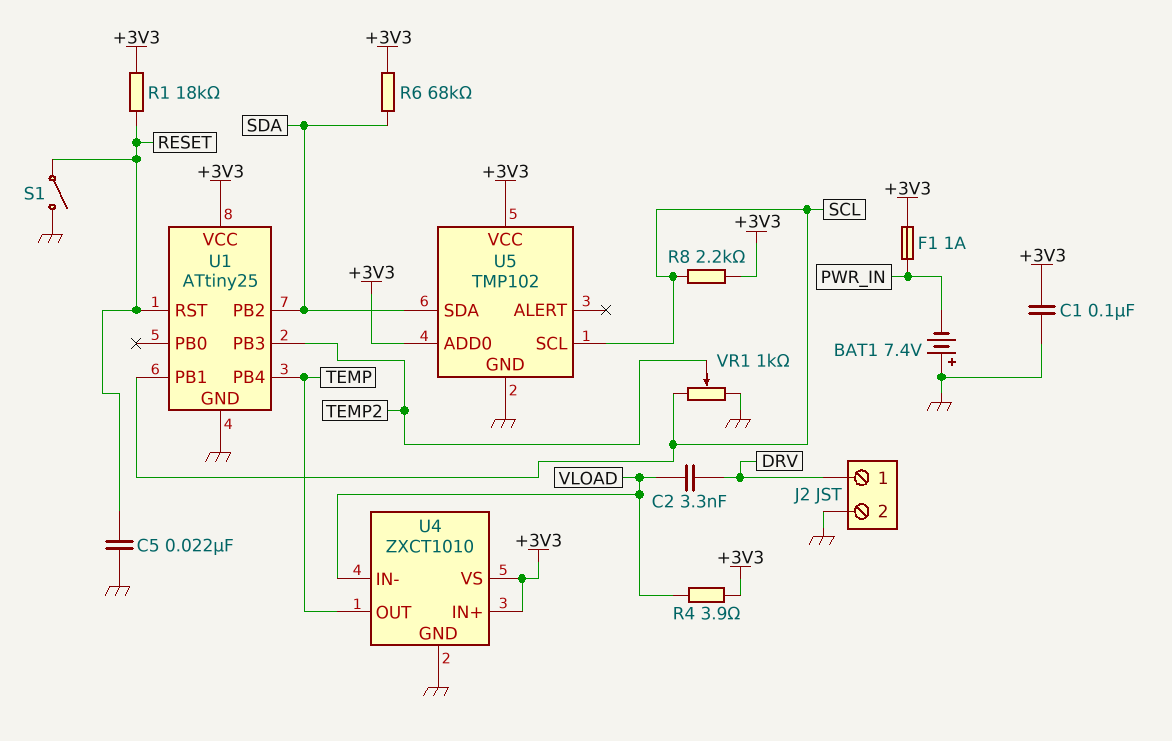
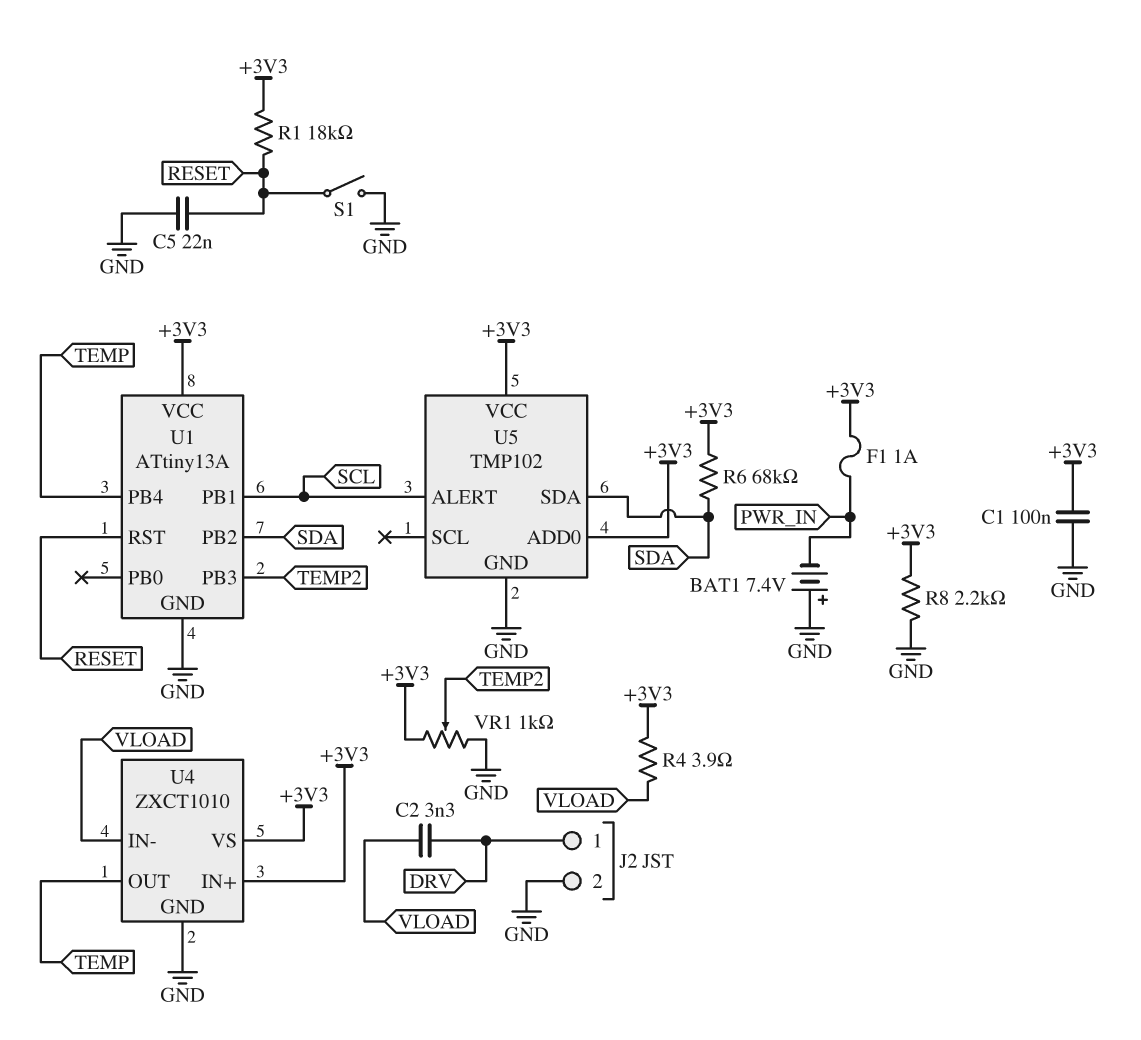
R8: 2.2k (+3V3, SCL) -> 2.2k (+3V3, GND)
U1: ATtiny25 -> ATtiny13A
U5 pin ALERT: none -> SCL
U5 pin SCL: SCL -> none
VR1: 1k (GND, SCL, wiper TEMP2) -> 1k (+3V3, GND, wiper TEMP2)

